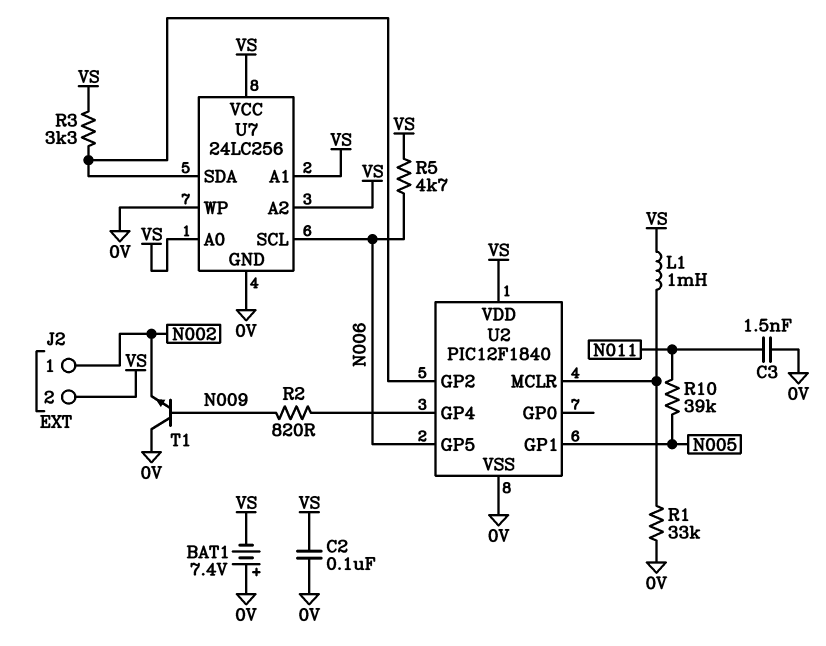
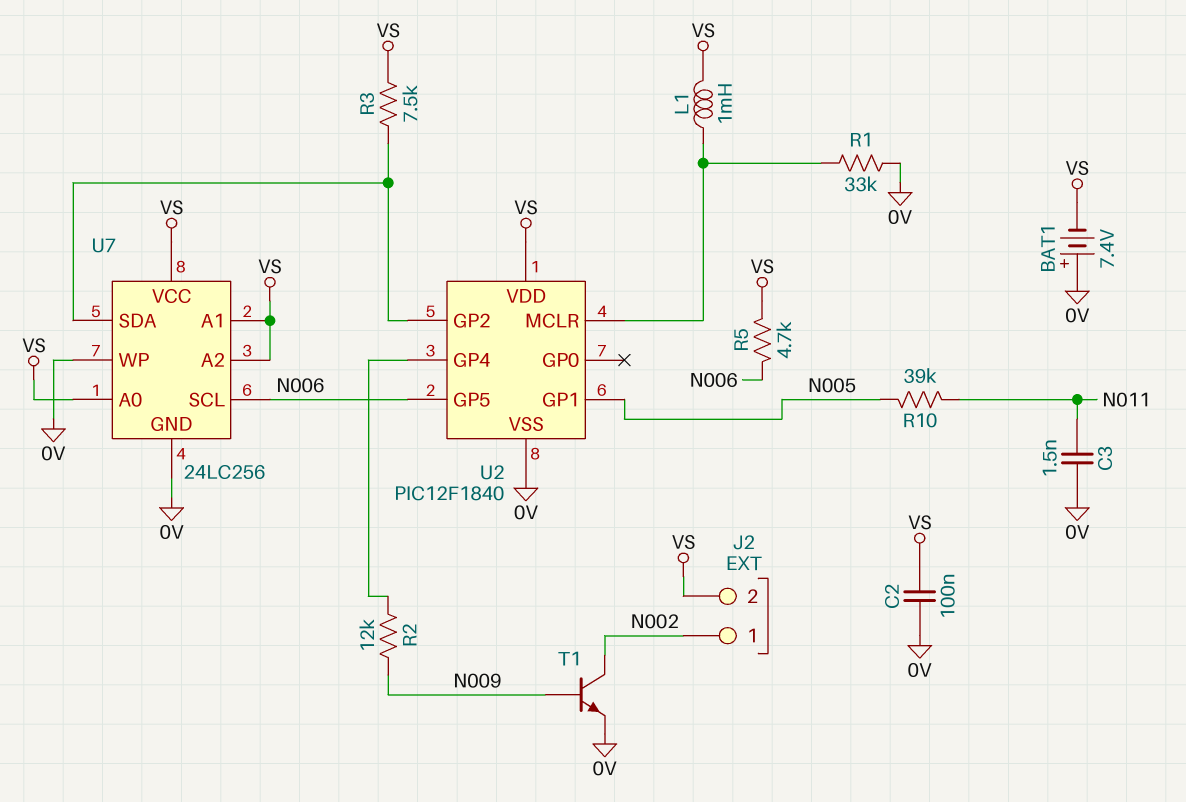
R2: 820 (N009, U2/GP4) -> 12k (N009, U2/GP4)
R3: 3.3k (U2/GP2, VS) -> 7.5k (U2/GP2, VS)
T1: NPN (B N009, C 0V, E N002) -> NPN (B N009, C N002, E 0V)

